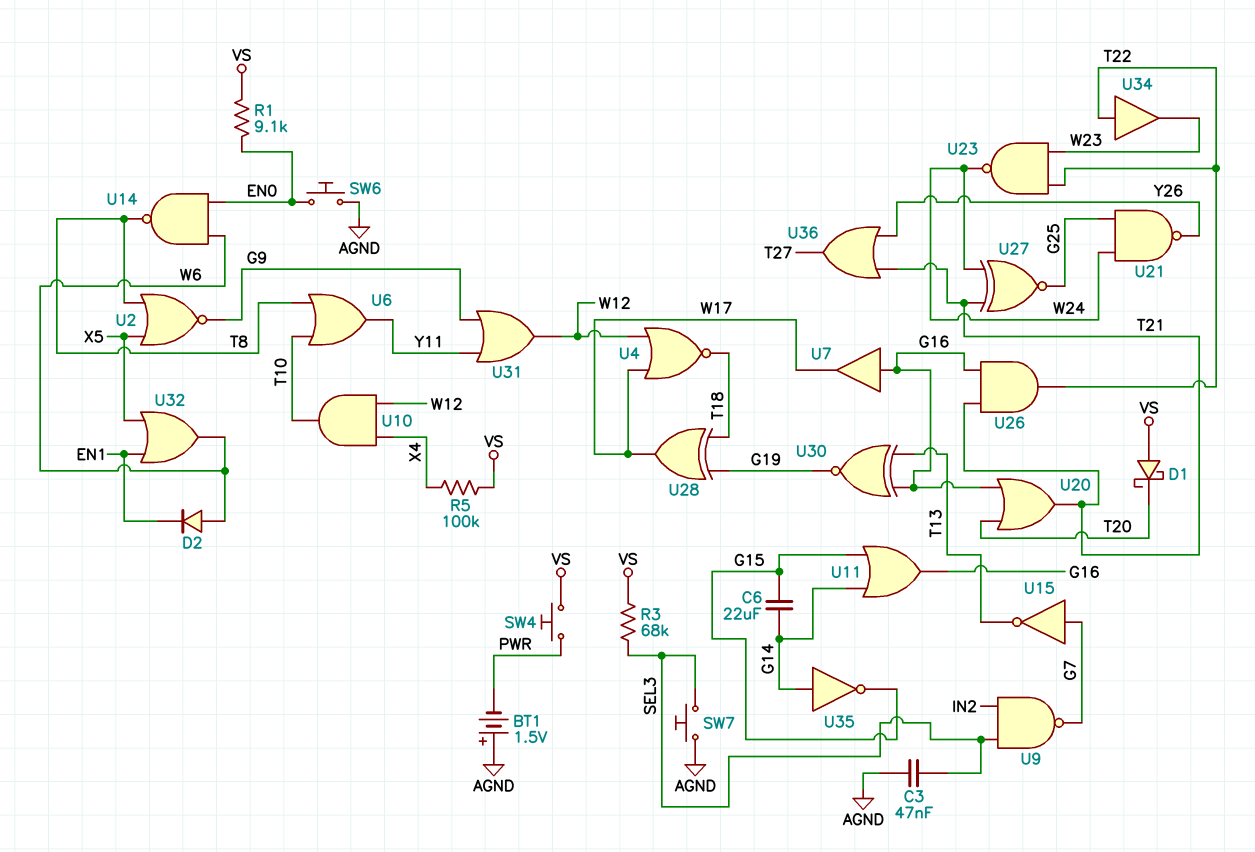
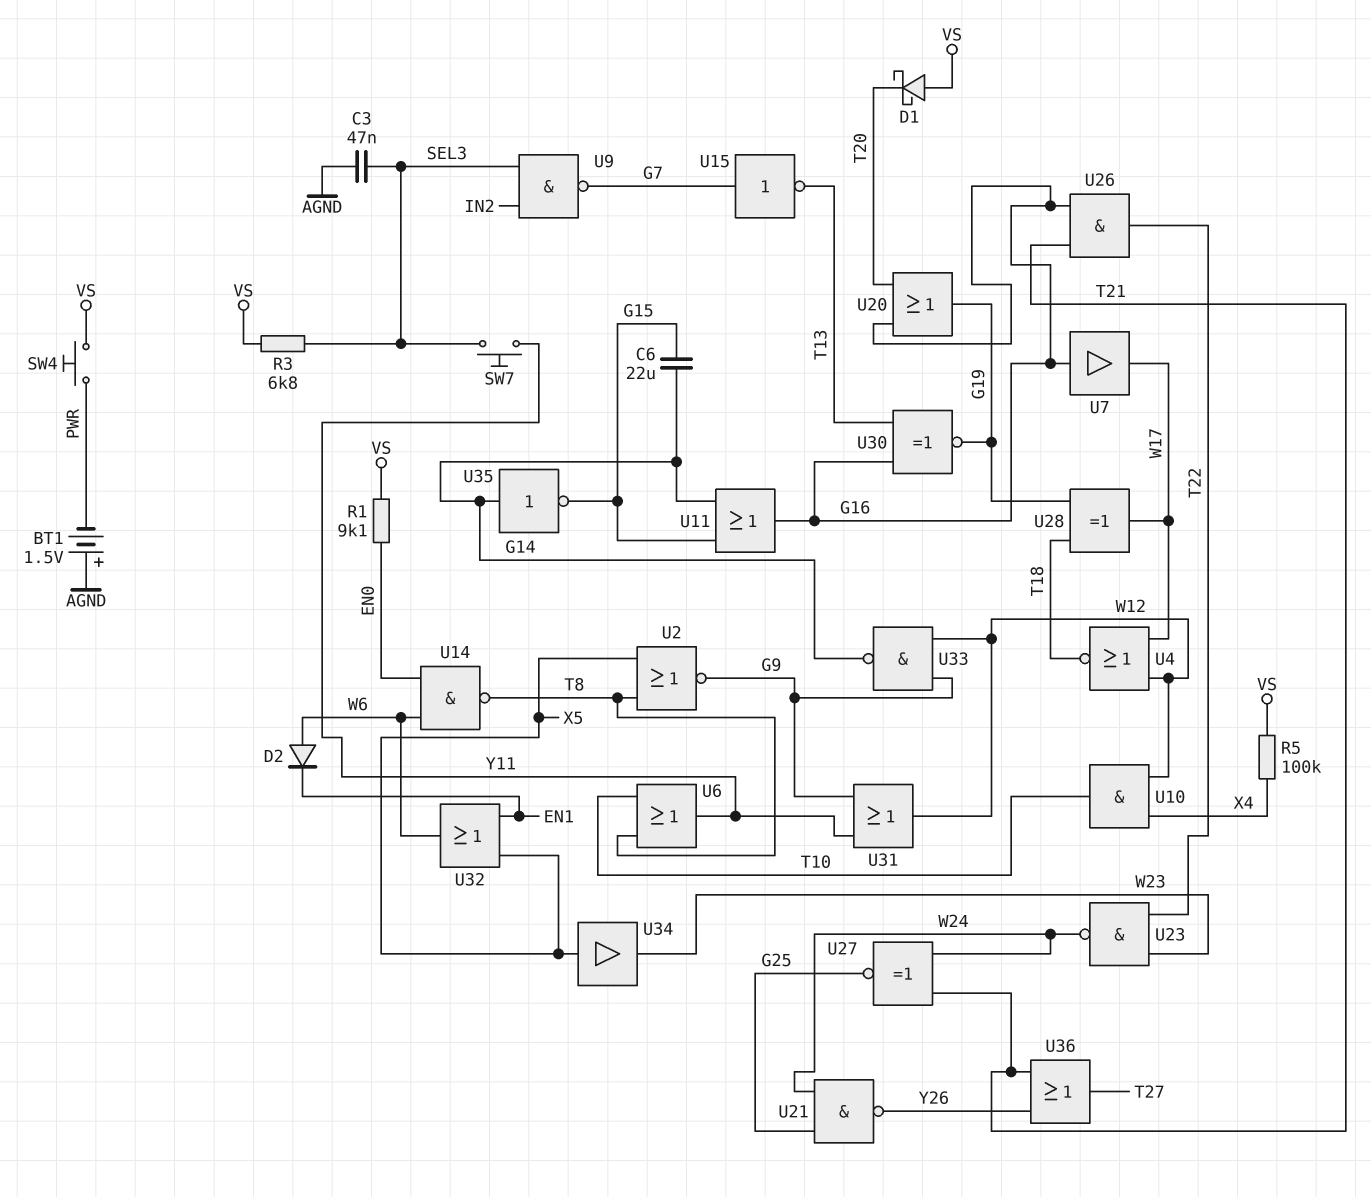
R3: 68k (SEL3, VS) -> 6.8k (SEL3, VS)
SW6: button (AGND, EN0) -> none
SW7: button (AGND, SEL3) -> button (SEL3, Y11)
U20: OR (in G16, in T20, out T21) -> OR (in G16, in T20, out G19)
U33: none -> NAND (in G9, in W12, out G14)
U34: buffer (in T22, out W23) -> buffer (in X5, out W23)

